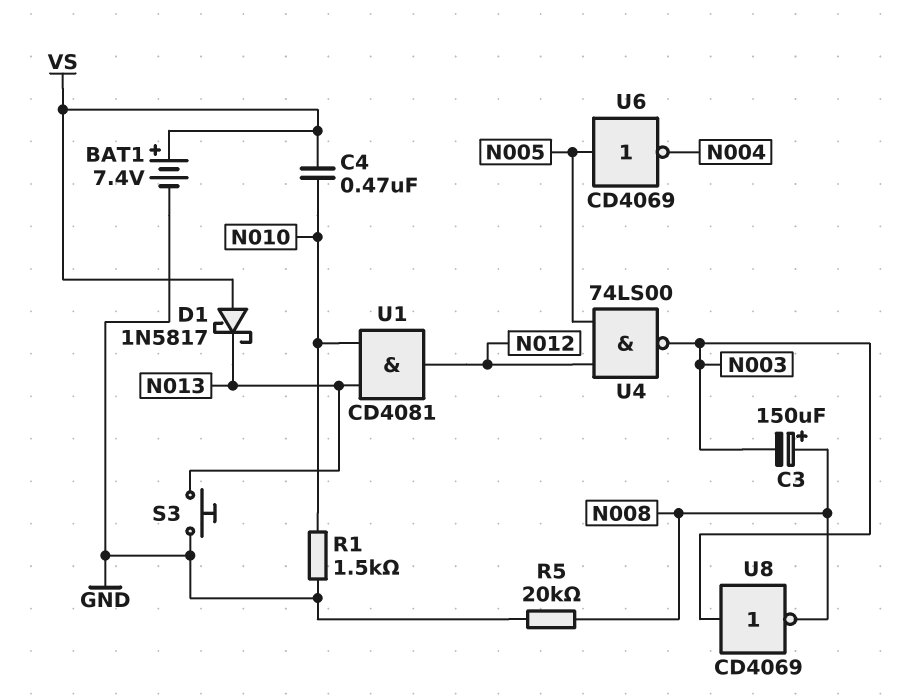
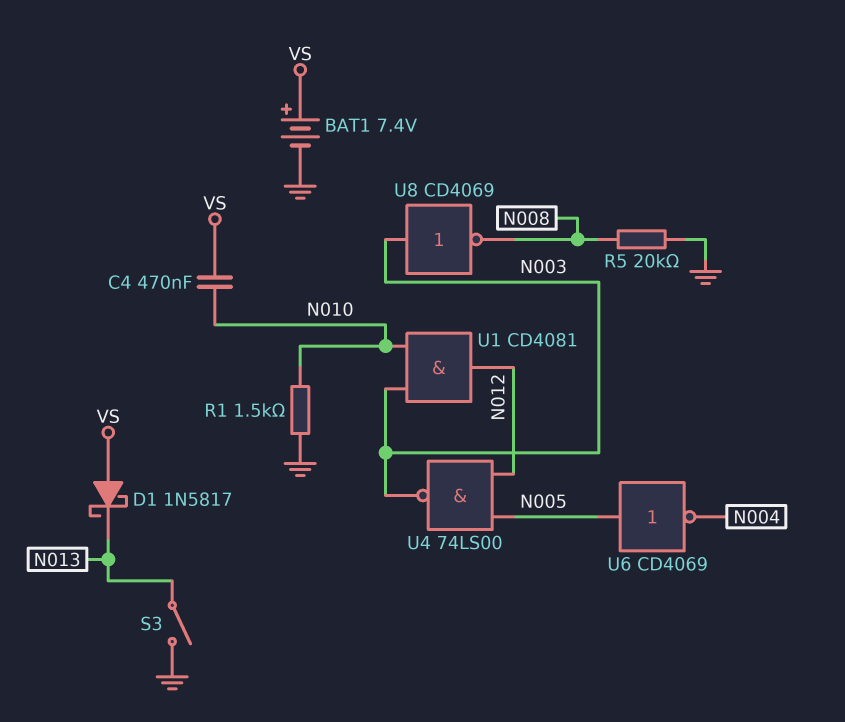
C3: 150uF (plus N008, minus N003) -> none
S3: button (GND, N013) -> switch (GND, N013)
U1: AND CD4081 (in N010, in N013, out N012) -> AND CD4081 (in N003, in N010, out N012)

